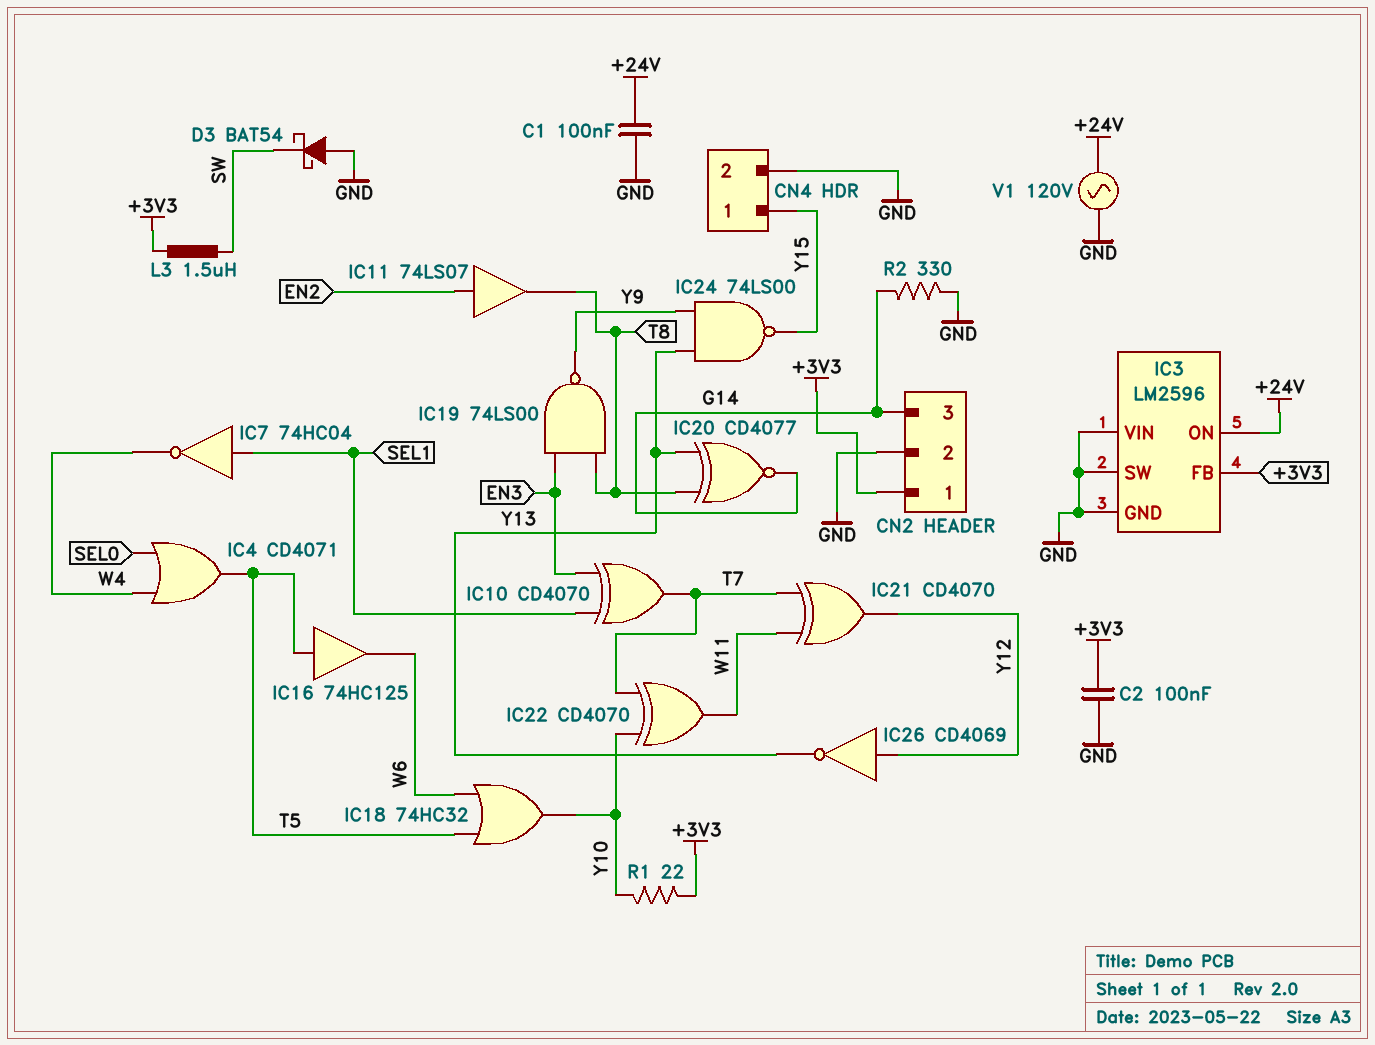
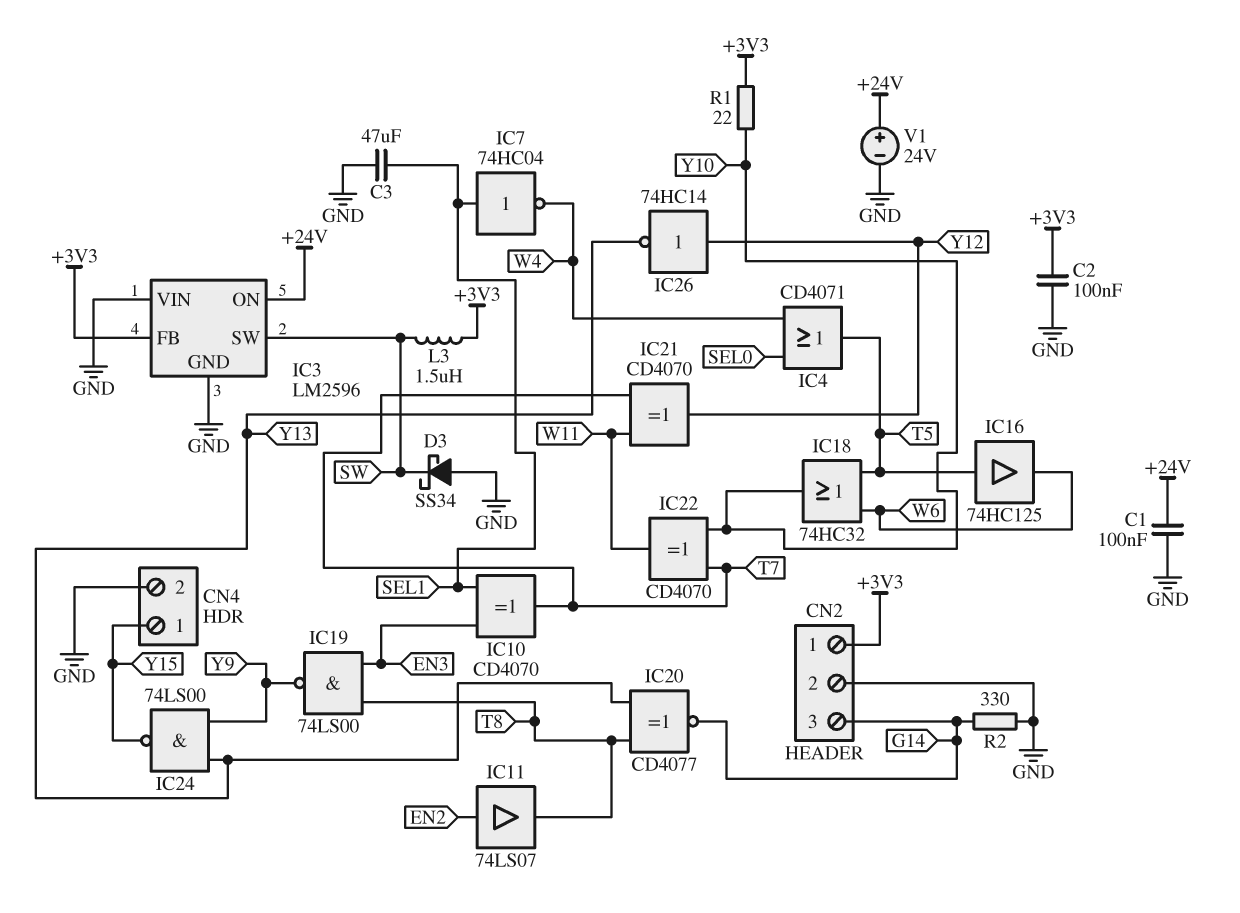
C3: none -> 47uF (GND, SEL1)
D3: schottky BAT54 (A GND, K SW) -> schottky SS34 (A GND, K SW)
IC3 pin SW: GND -> SW
IC26: NOT CD4069 (in Y12, out Y13) -> NOT 74HC14 (in Y12, out Y13)
V1: AC 120V (+24V, GND) -> 24V (plus +24V, minus GND)

